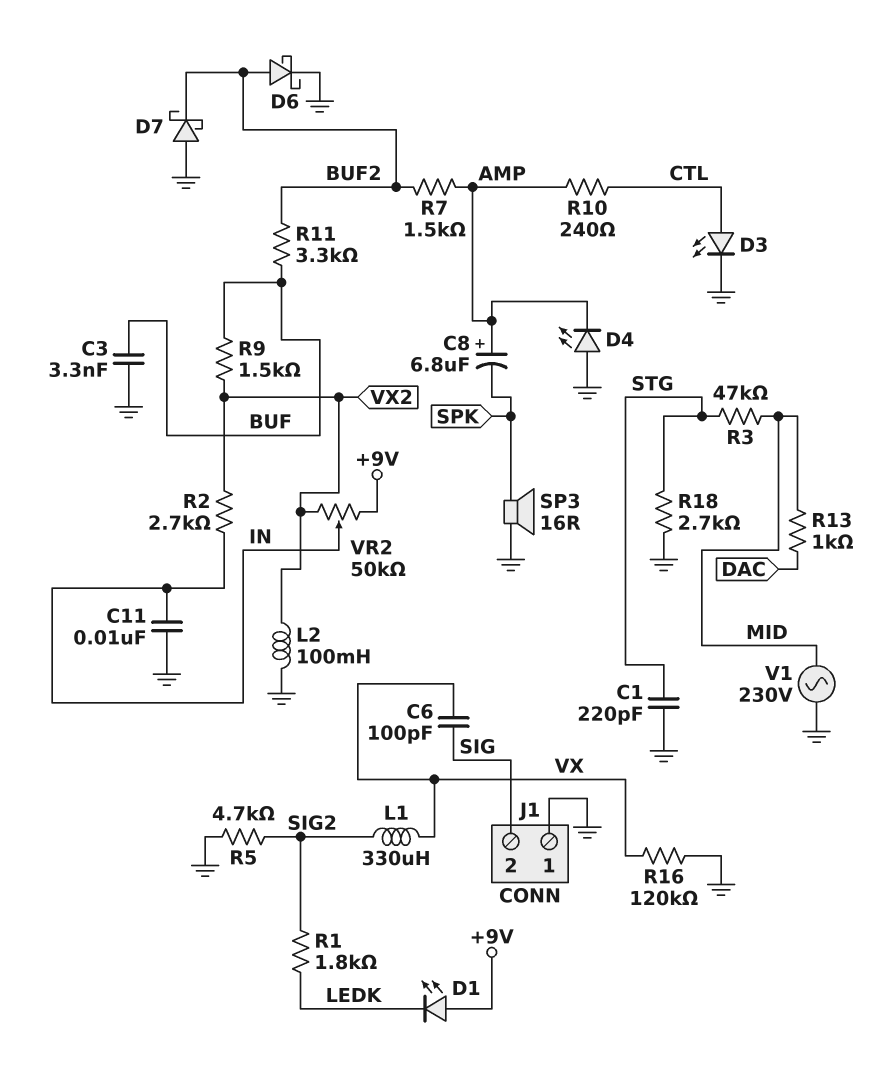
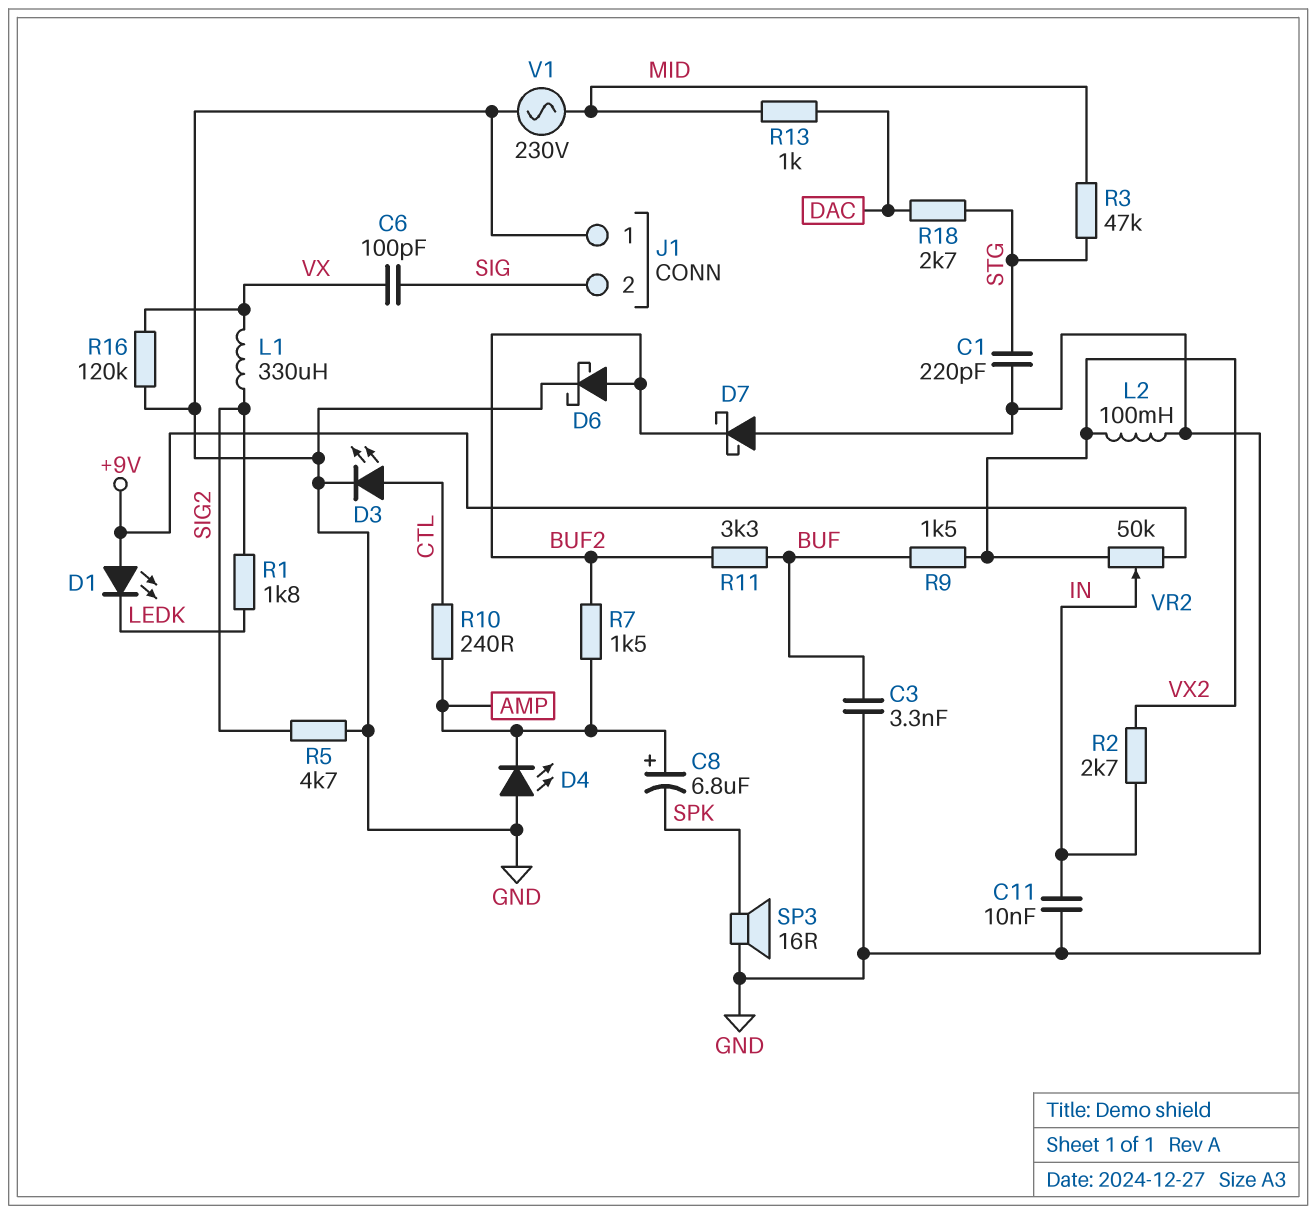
R18: 2.7k (GND, STG) -> 2.7k (DAC, STG)

